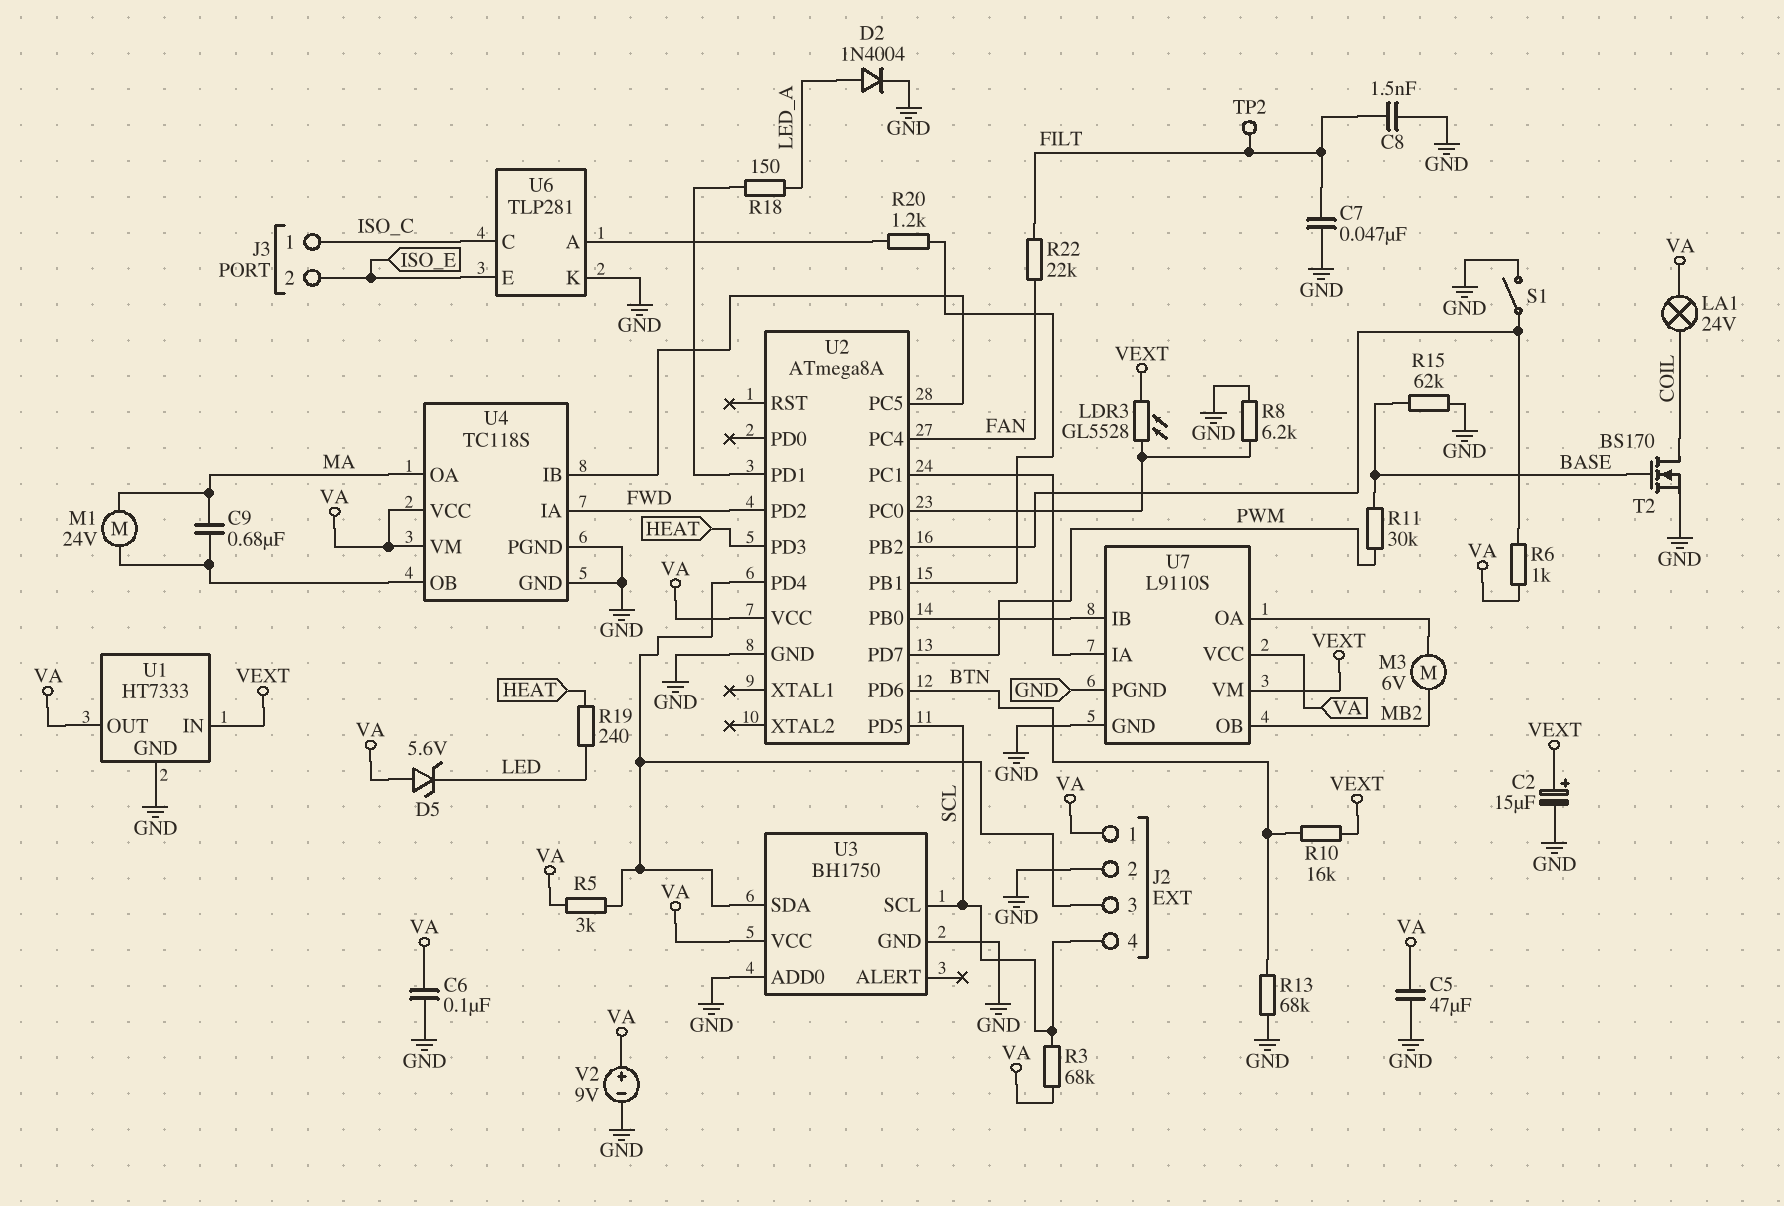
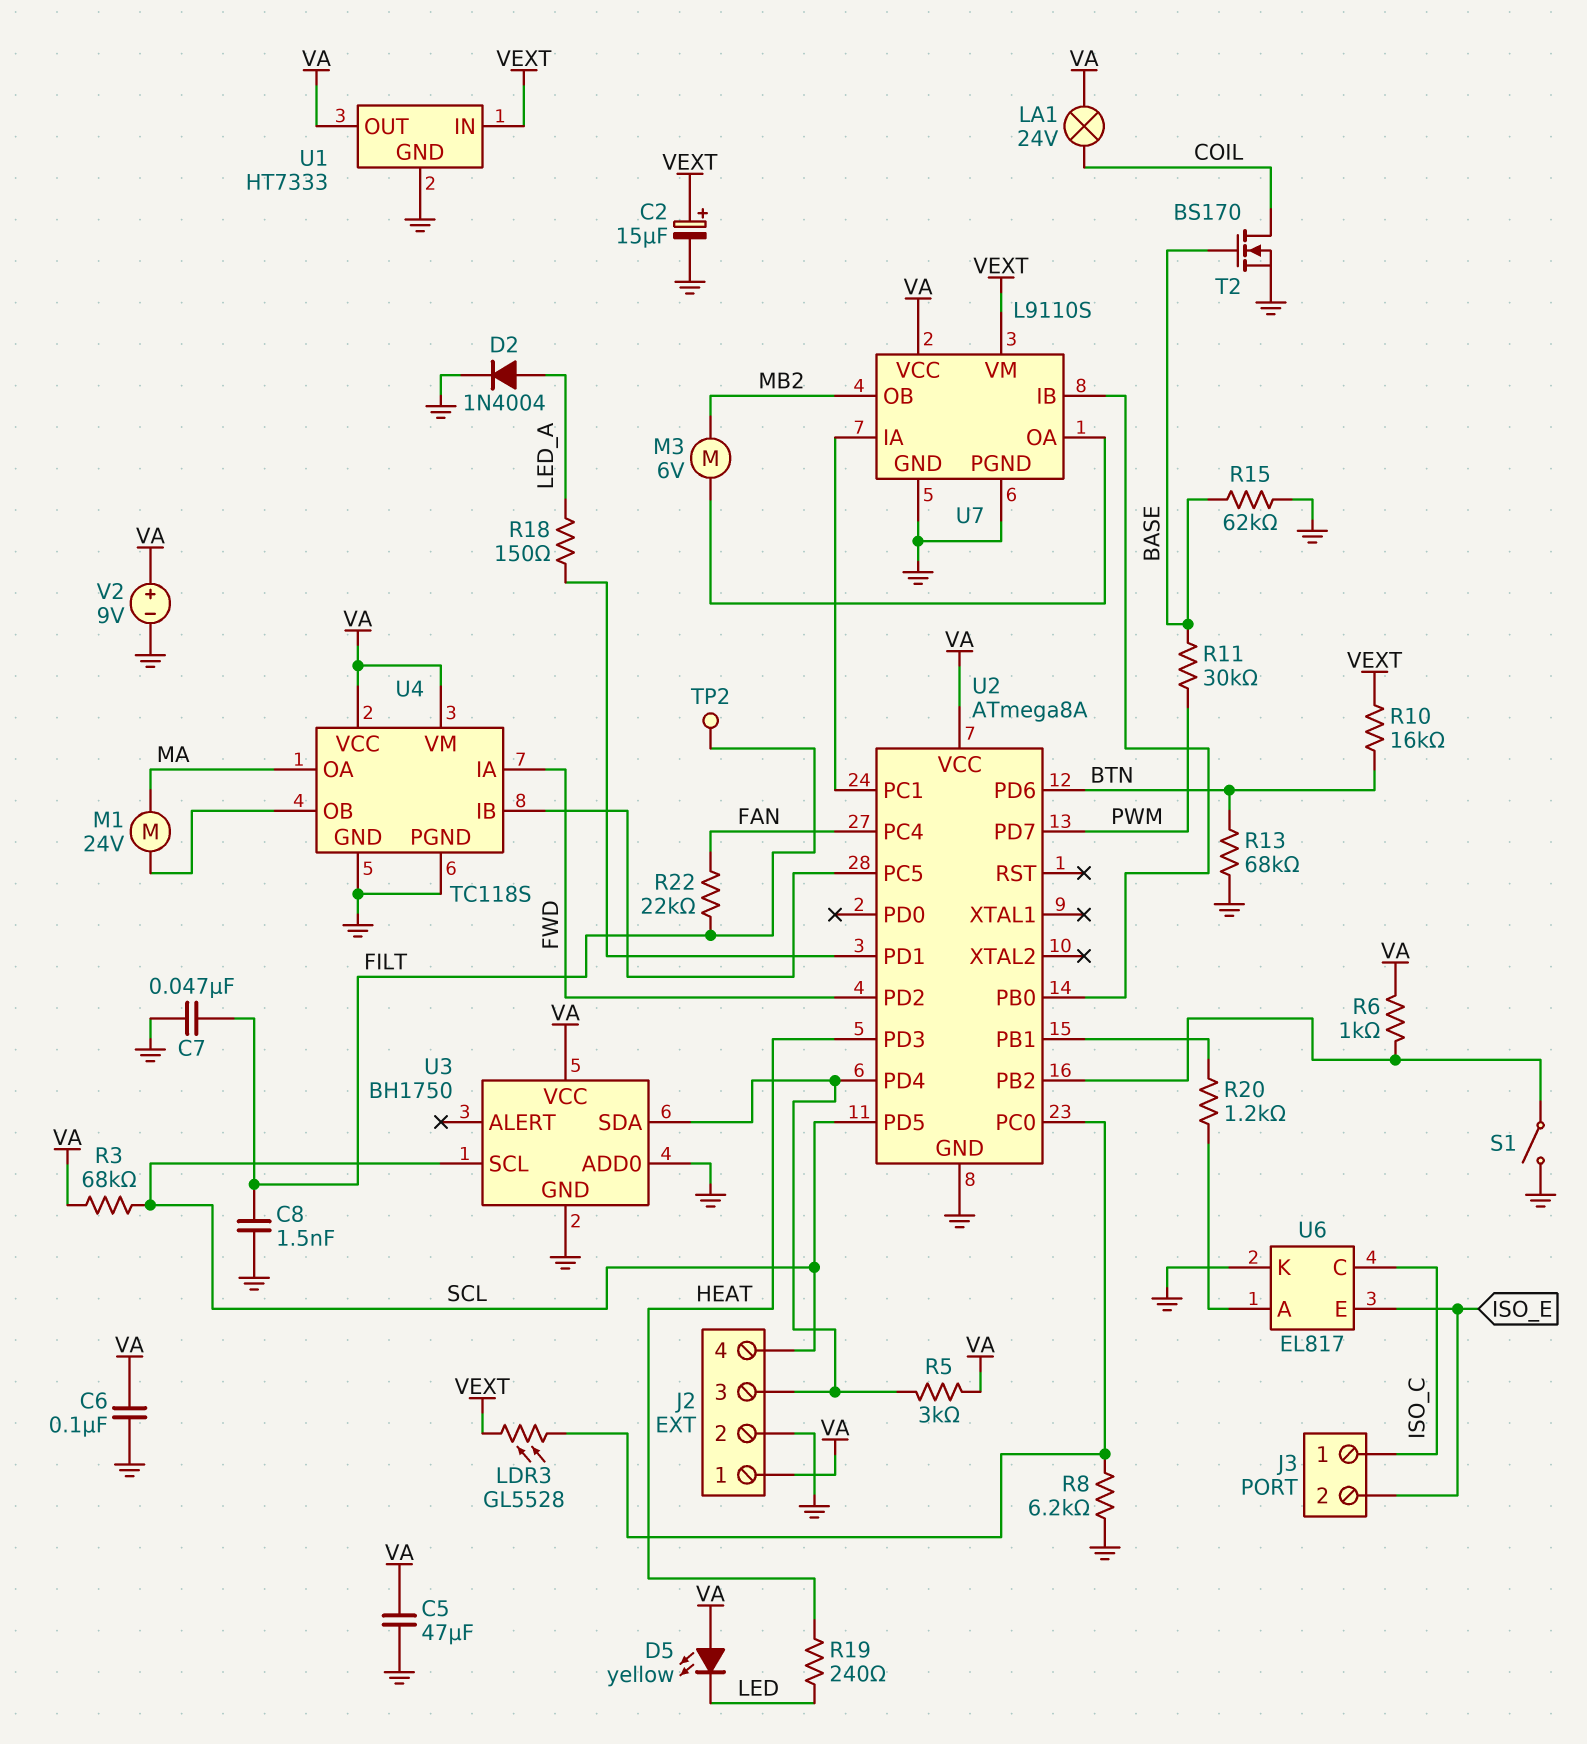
C9: 680nF (MA, U4/OB) -> none
D5: zener 5.6V (A VA, K LED) -> LED yellow (A VA, K LED)
U6: TLP281 -> EL817

